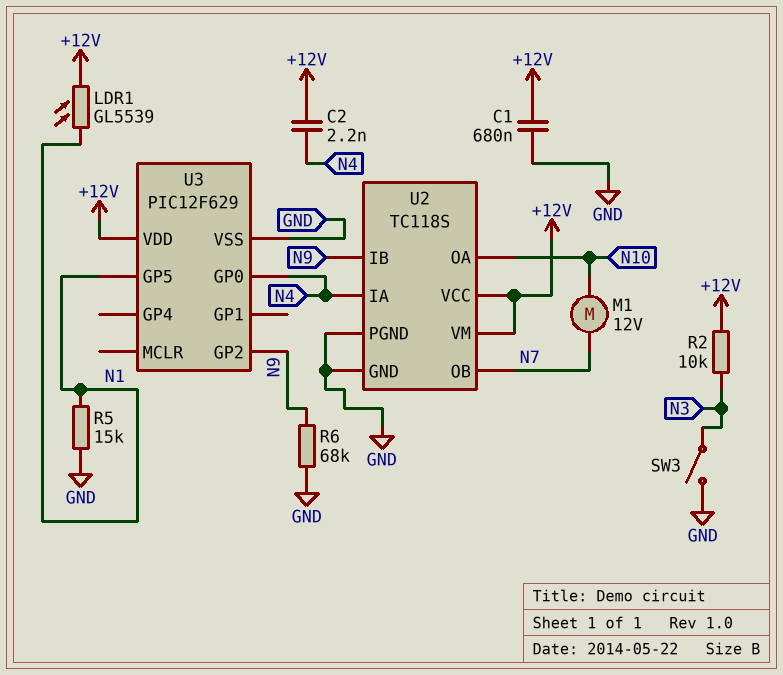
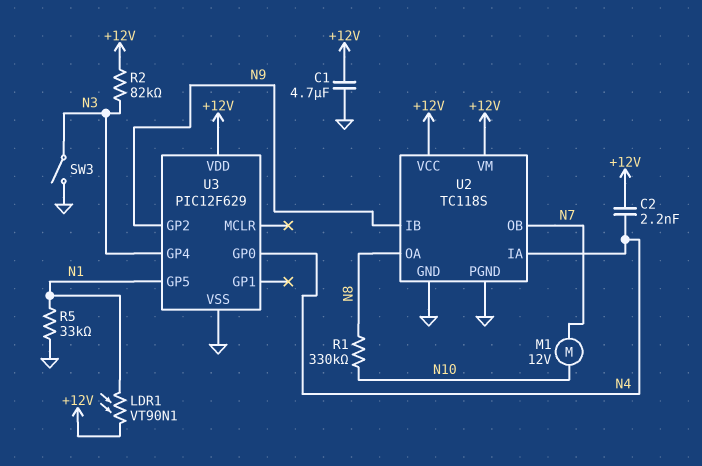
C1: 680nF (+12V, GND) -> 4.7uF (+12V, GND)
LDR1: GL5539 (+12V, N1) -> VT90N1 (+12V, N1)
R1: none -> 330k (N8, N10)
R2: 10k (+12V, N3) -> 82k (+12V, N3)
R5: 15k (GND, N1) -> 33k (GND, N1)
R6: 68k (GND, N9) -> none
U2 pin OA: N10 -> N8
U3 pin GP4: none -> N3

